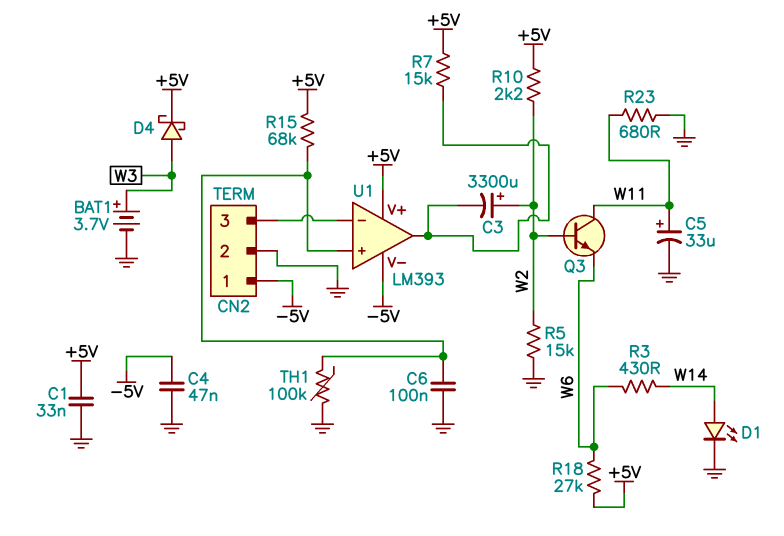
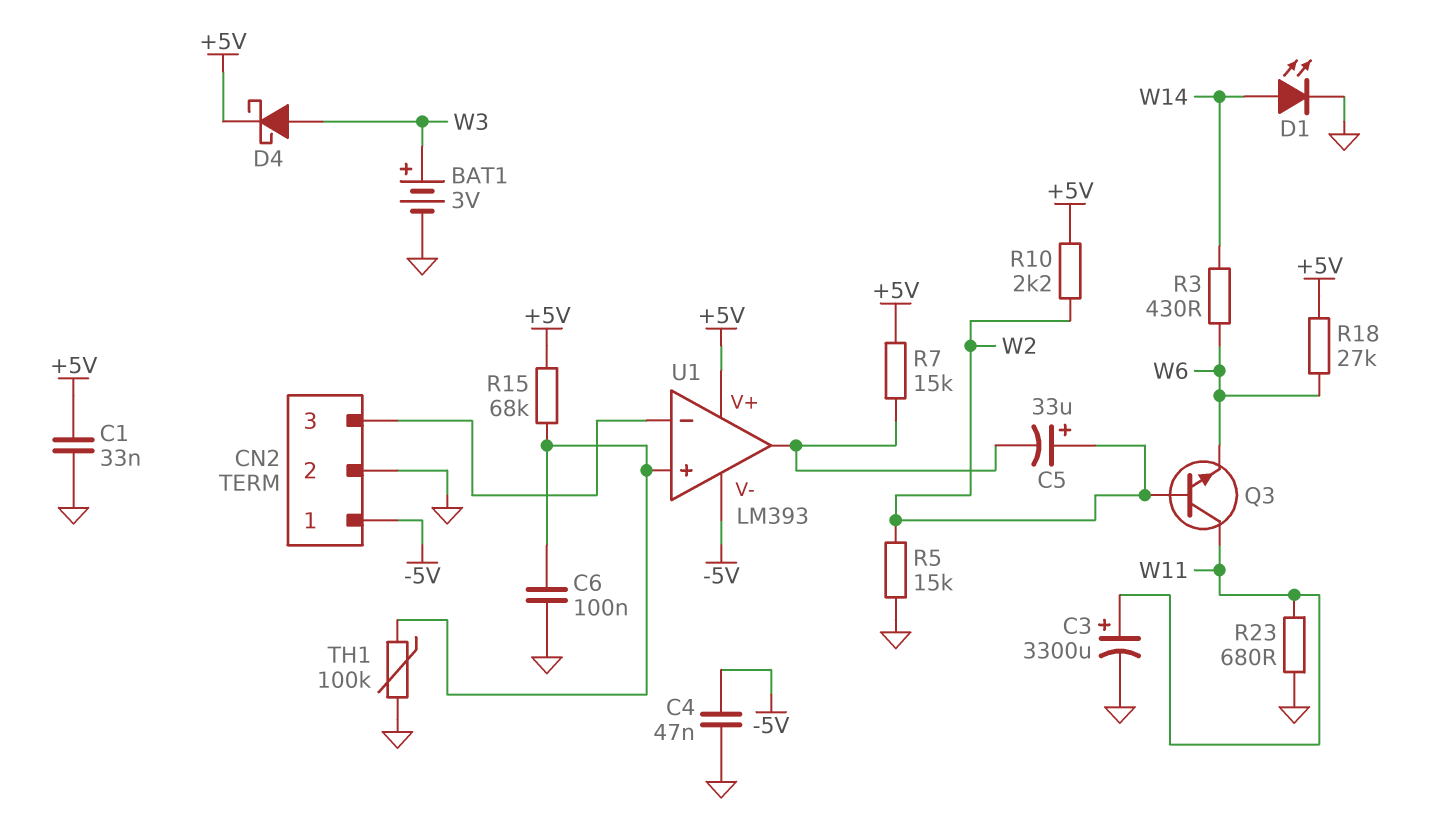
BAT1: 3.7V (plus W3, minus GND) -> 3V (plus W3, minus GND)
C3: 3300uF (plus W2, minus U1/out) -> 3300uF (plus W11, minus GND)
C5: 33uF (plus W11, minus GND) -> 33uF (plus W2, minus U1/out)

